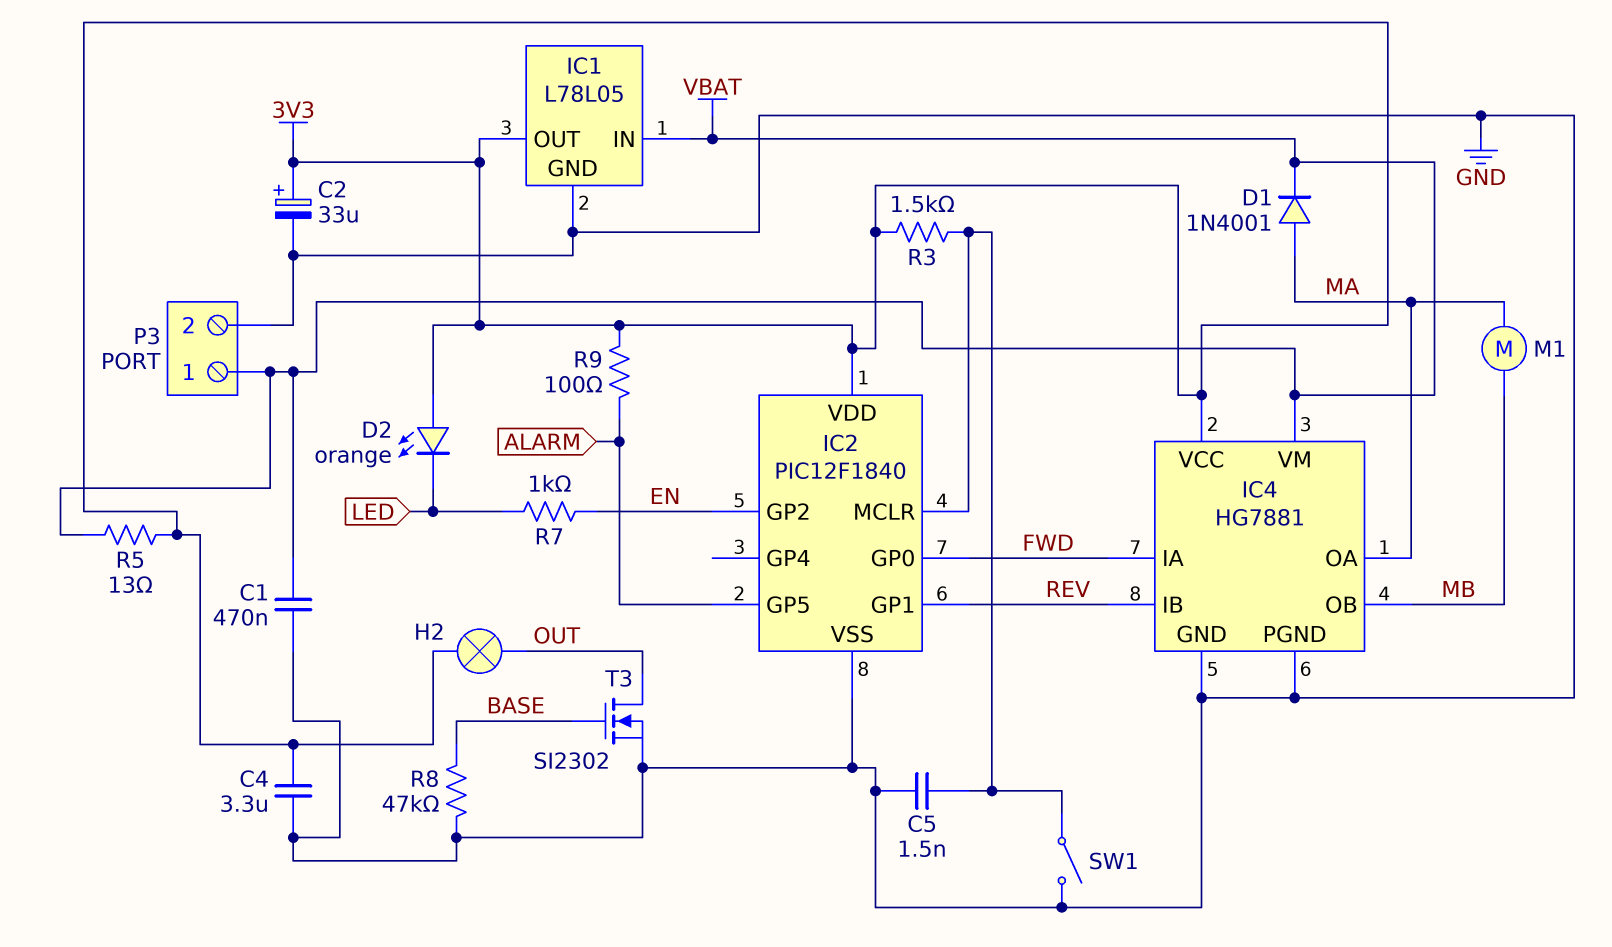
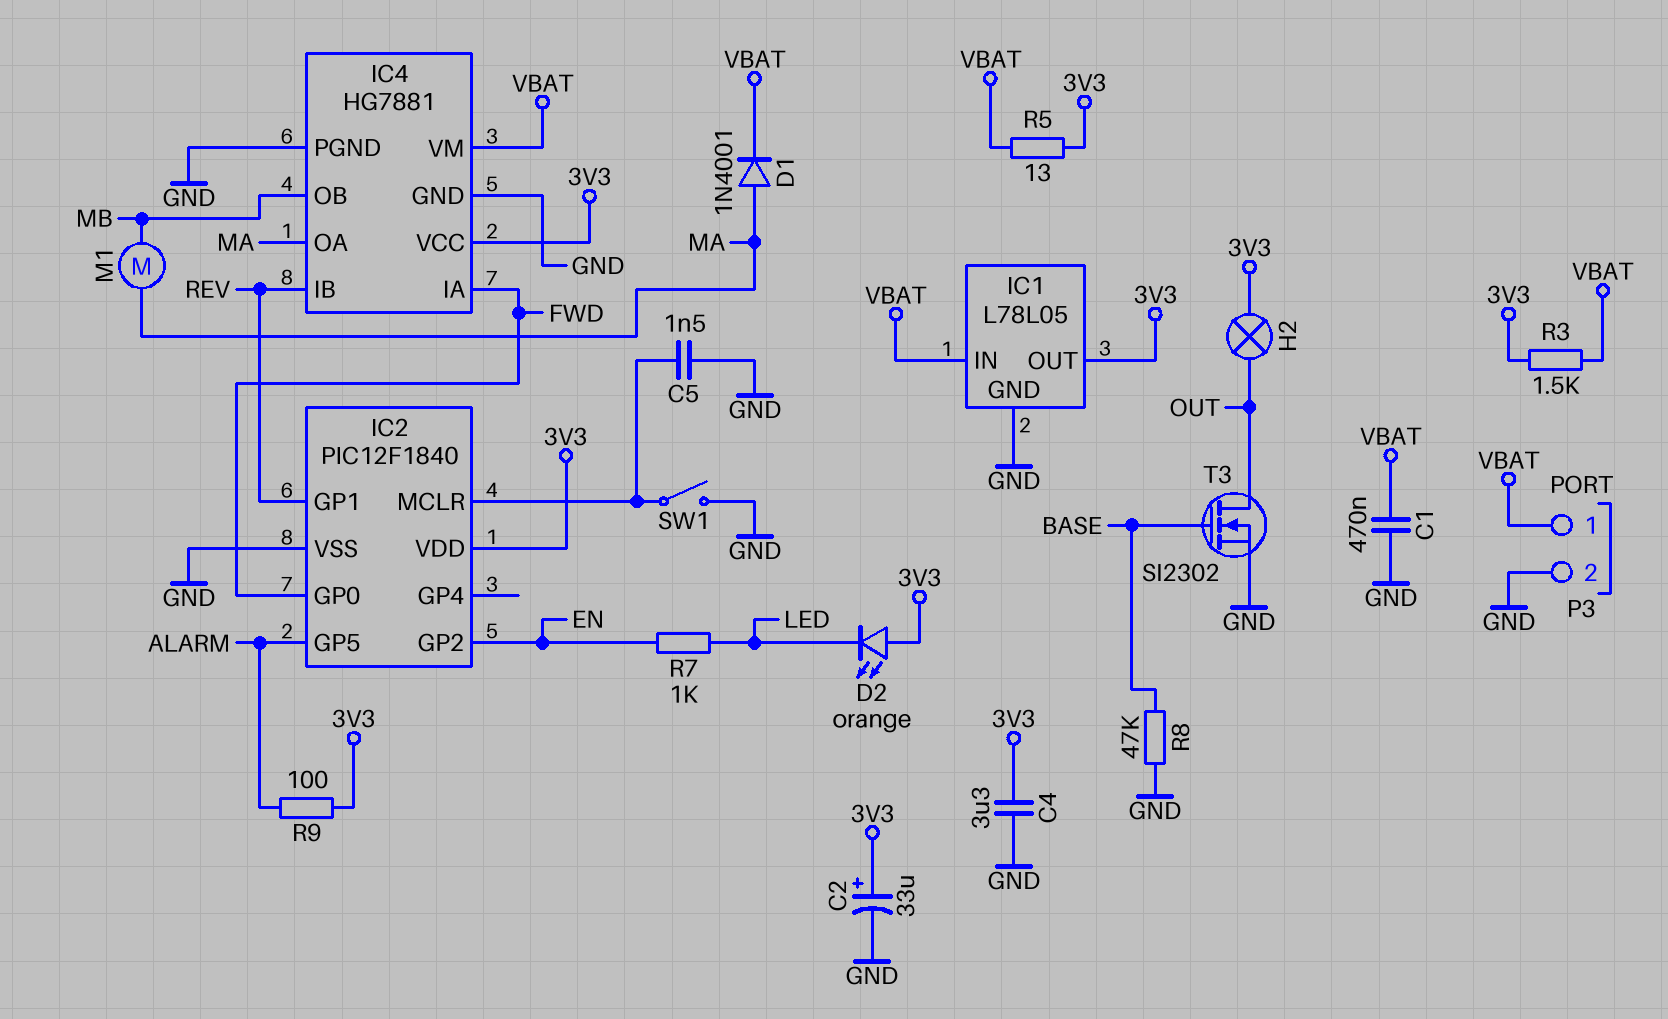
R3: 1.5k (3V3, IC2/MCLR) -> 1.5k (3V3, VBAT)

